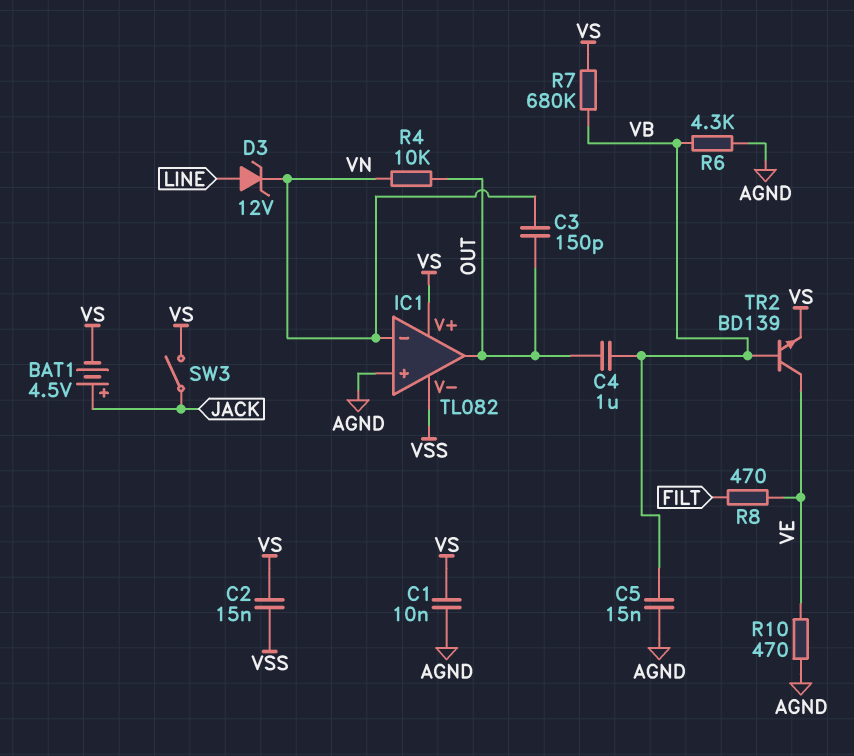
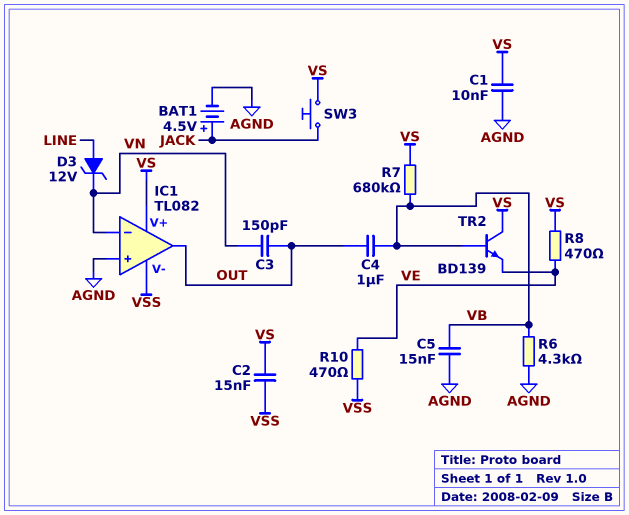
BAT1: 4.5V (plus JACK, minus VS) -> 4.5V (plus JACK, minus AGND)
R4: 10k (OUT, VN) -> none
R8: 470 (FILT, VE) -> 470 (VE, VS)
R10: 470 (AGND, VE) -> 470 (VE, VSS)
SW3: switch (JACK, VS) -> button (JACK, VS)
TR2: NPN BD139 (B VB, C VE, E VS) -> NPN BD139 (B VB, C VS, E VE)

